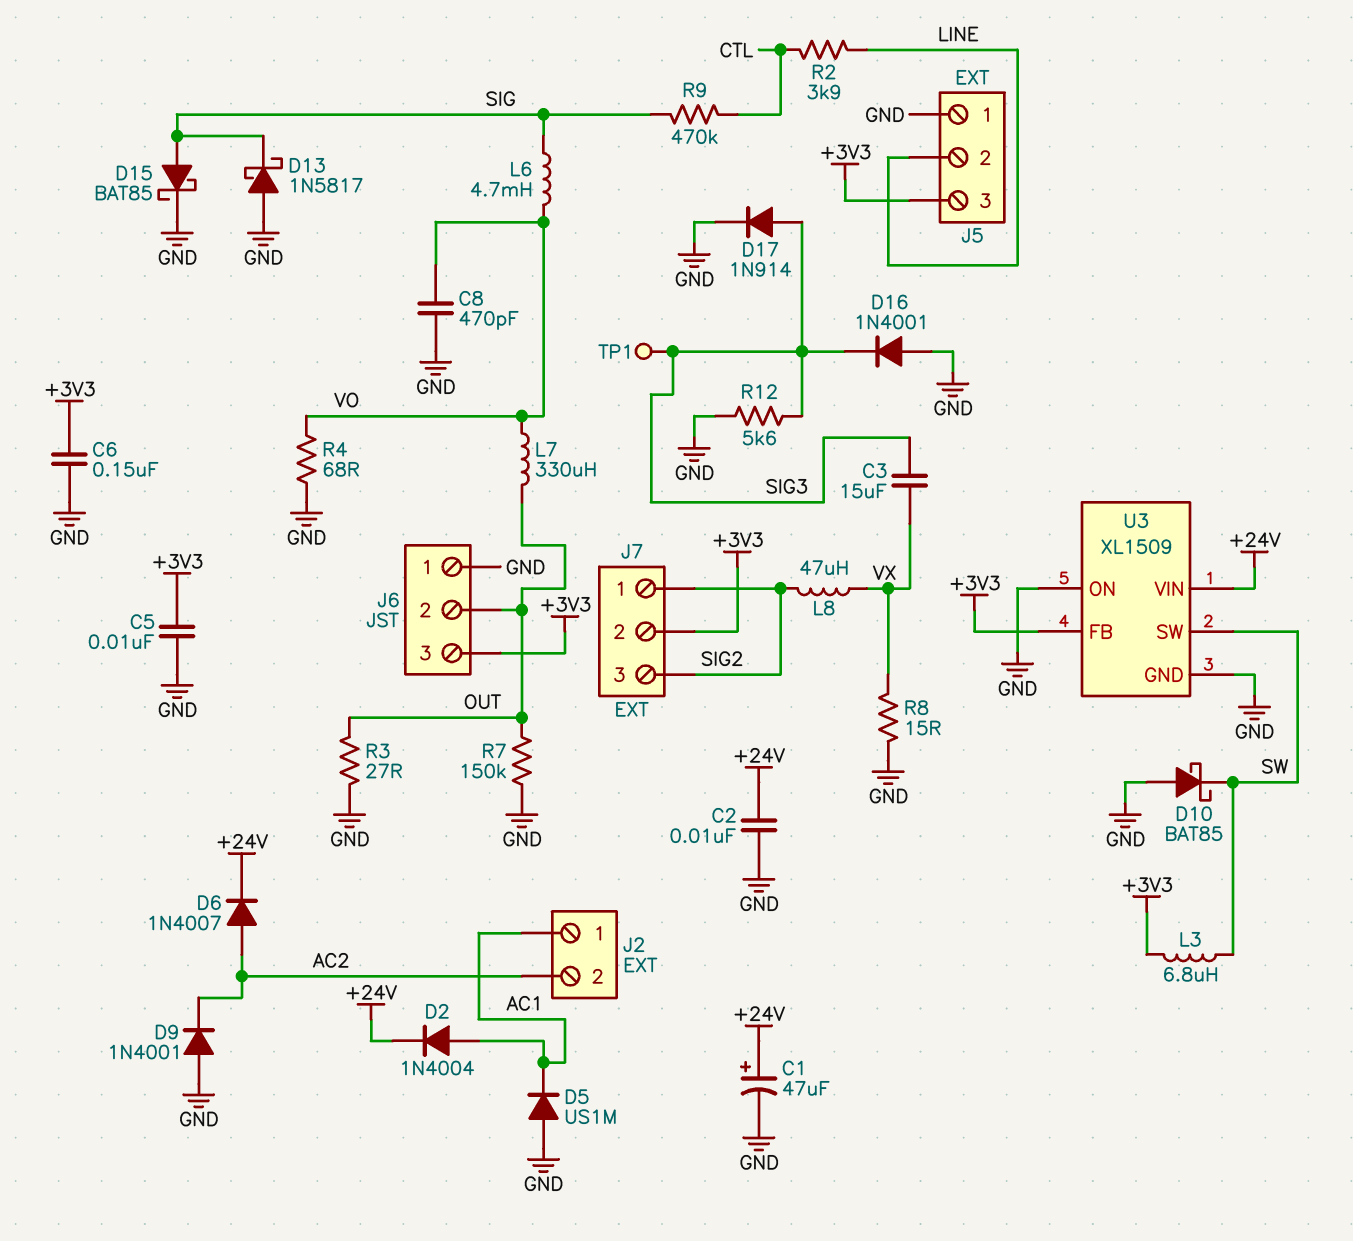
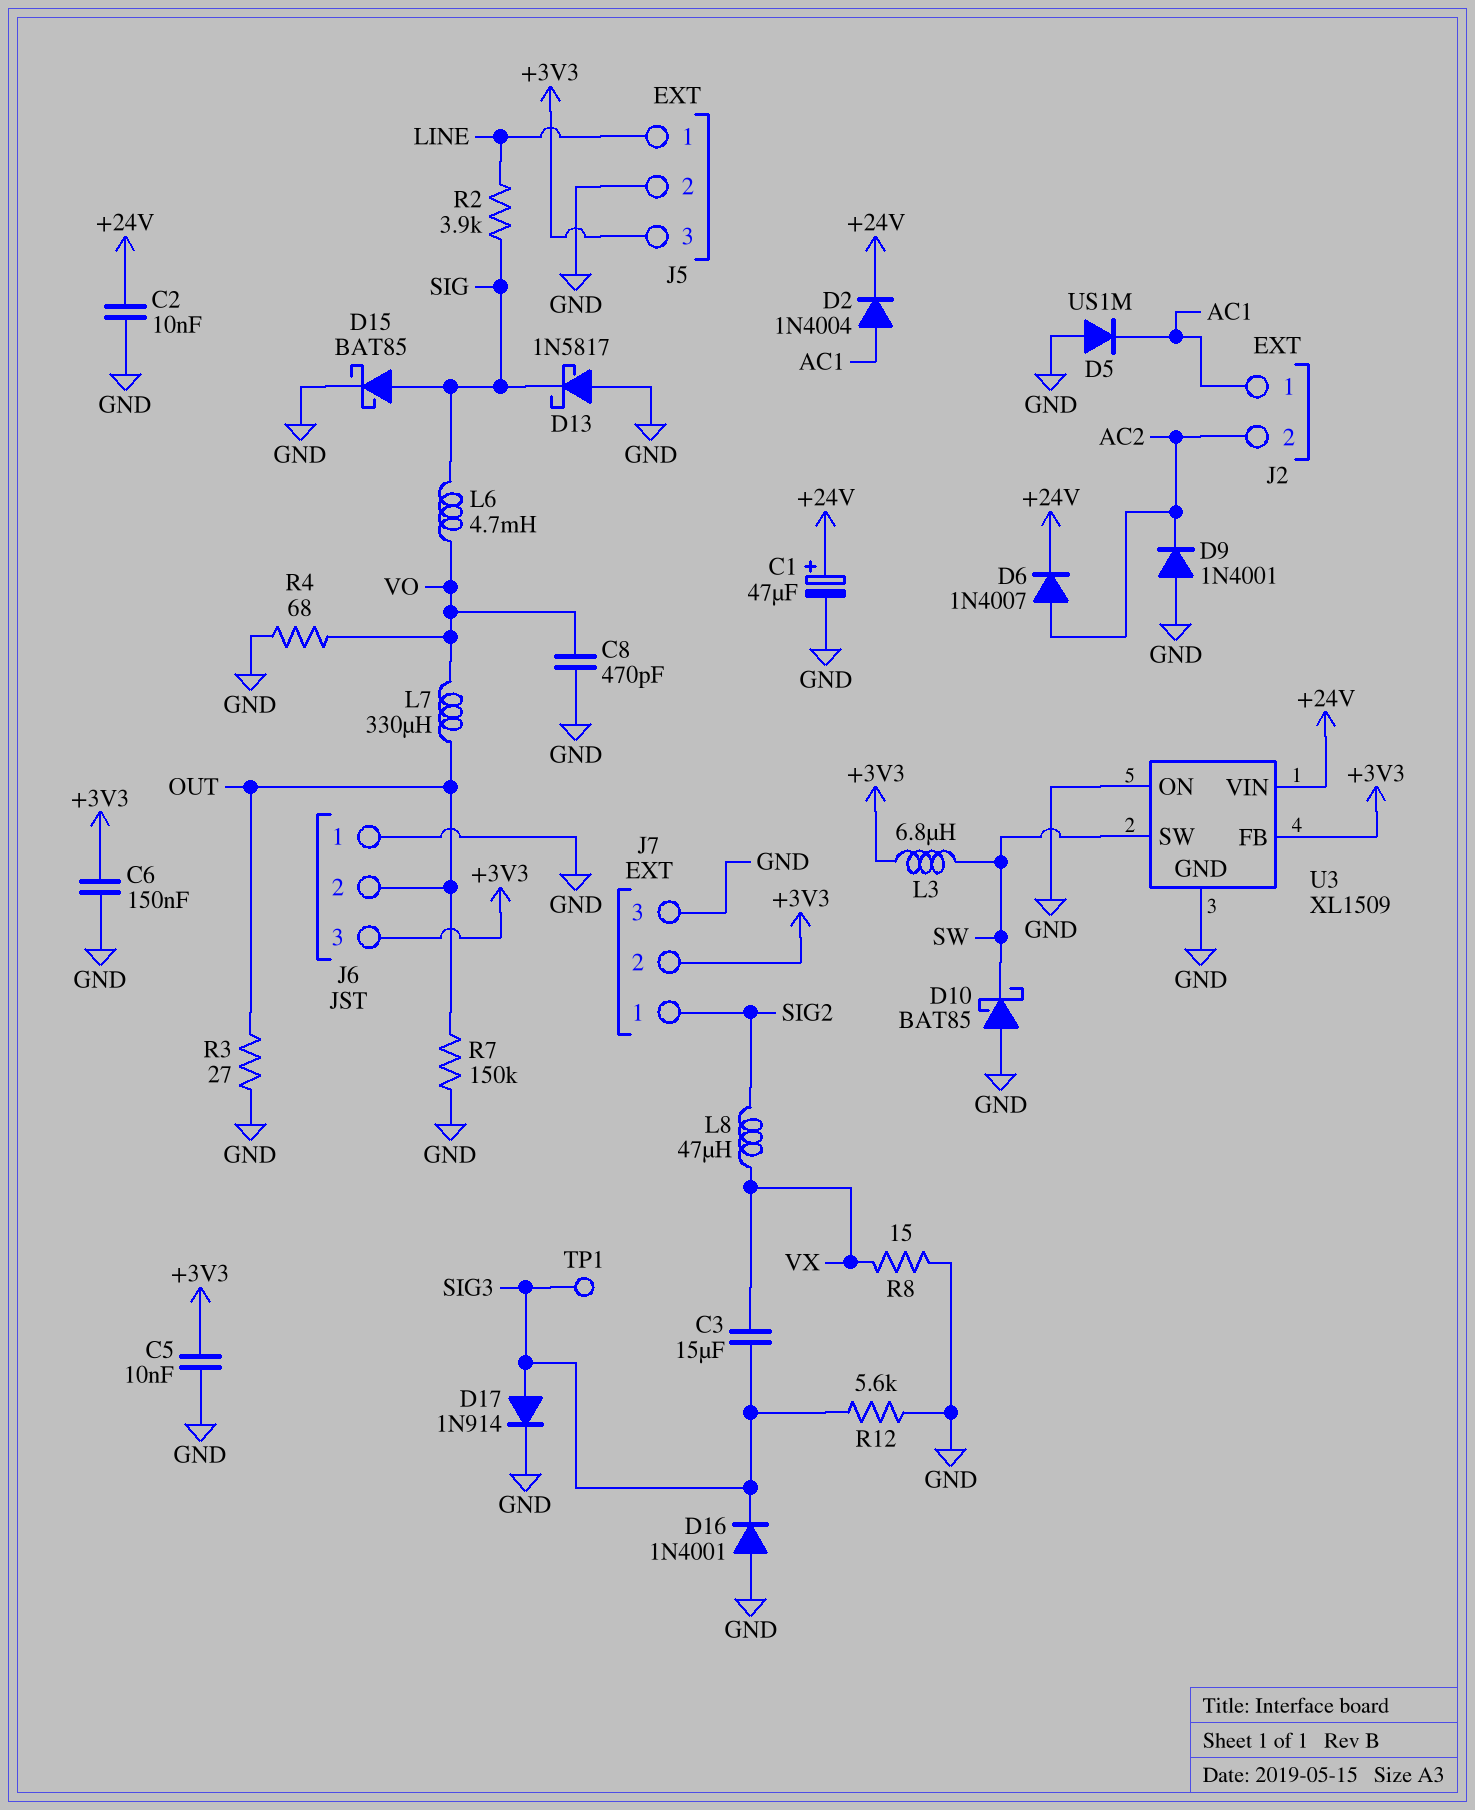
J5 pin 1: GND -> LINE
J5 pin 2: LINE -> GND
J7 pin 3: SIG2 -> GND
R2: 3.9k (CTL, LINE) -> 3.9k (LINE, SIG)
R9: 470k (CTL, SIG) -> none

